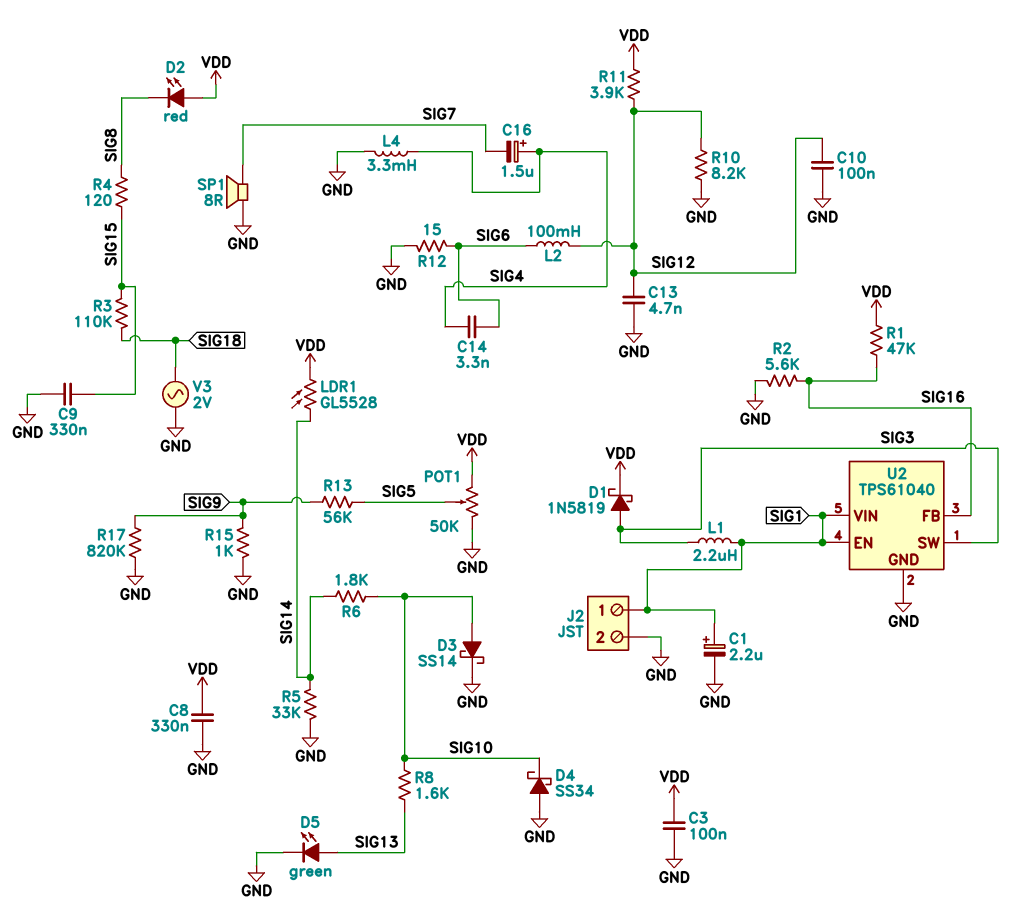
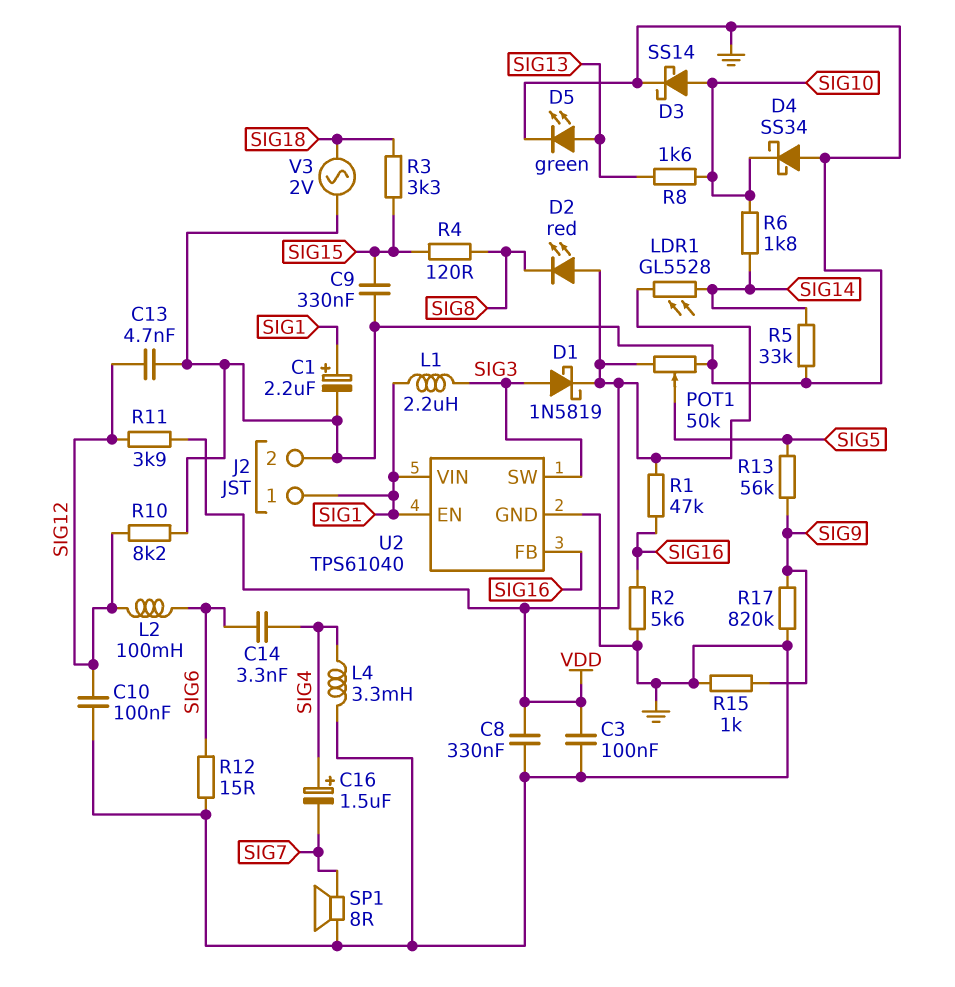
R3: 110k (SIG15, SIG18) -> 3.3k (SIG15, SIG18)

